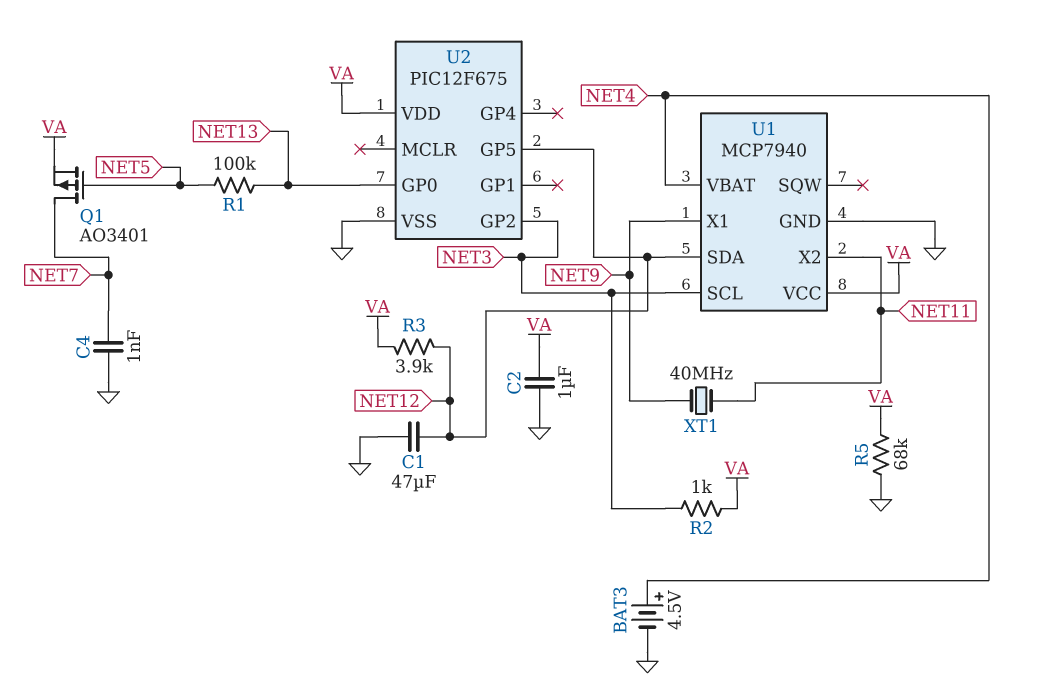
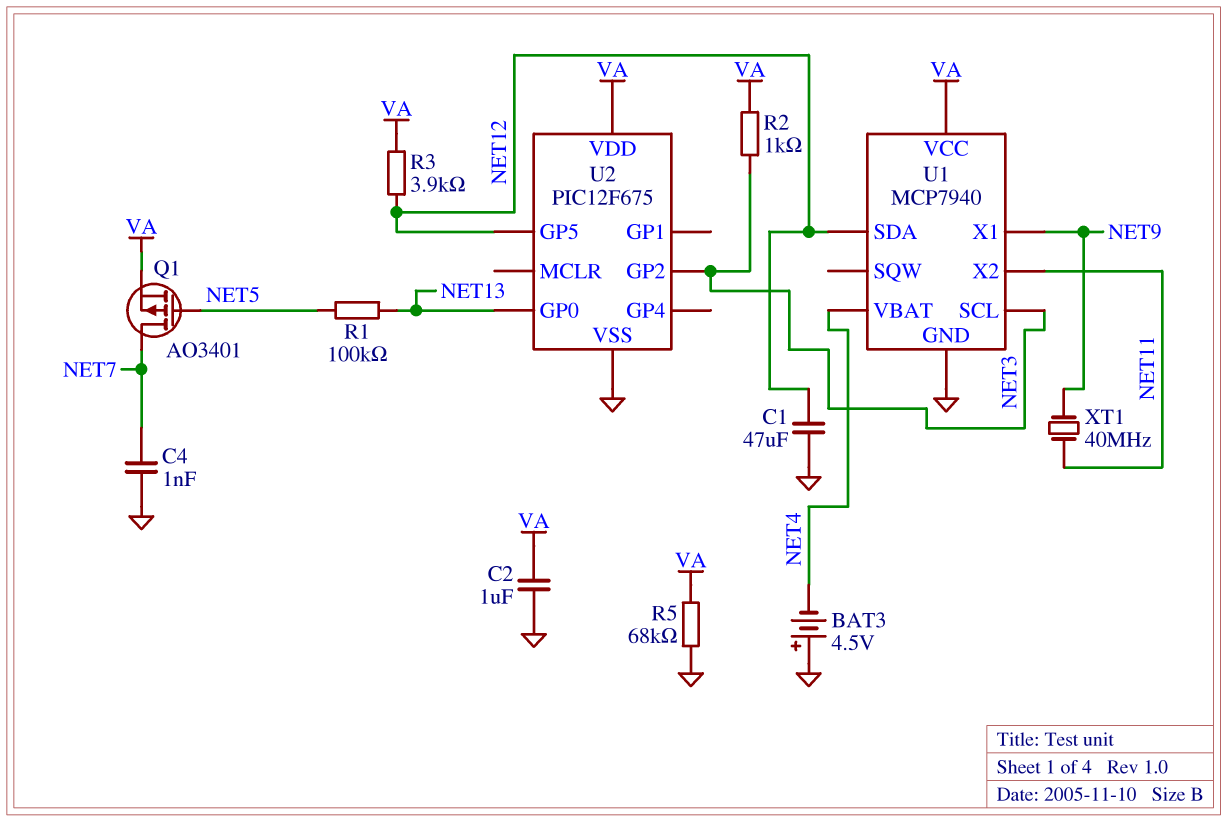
BAT3: 4.5V (plus NET4, minus GND) -> 4.5V (plus GND, minus NET4)

